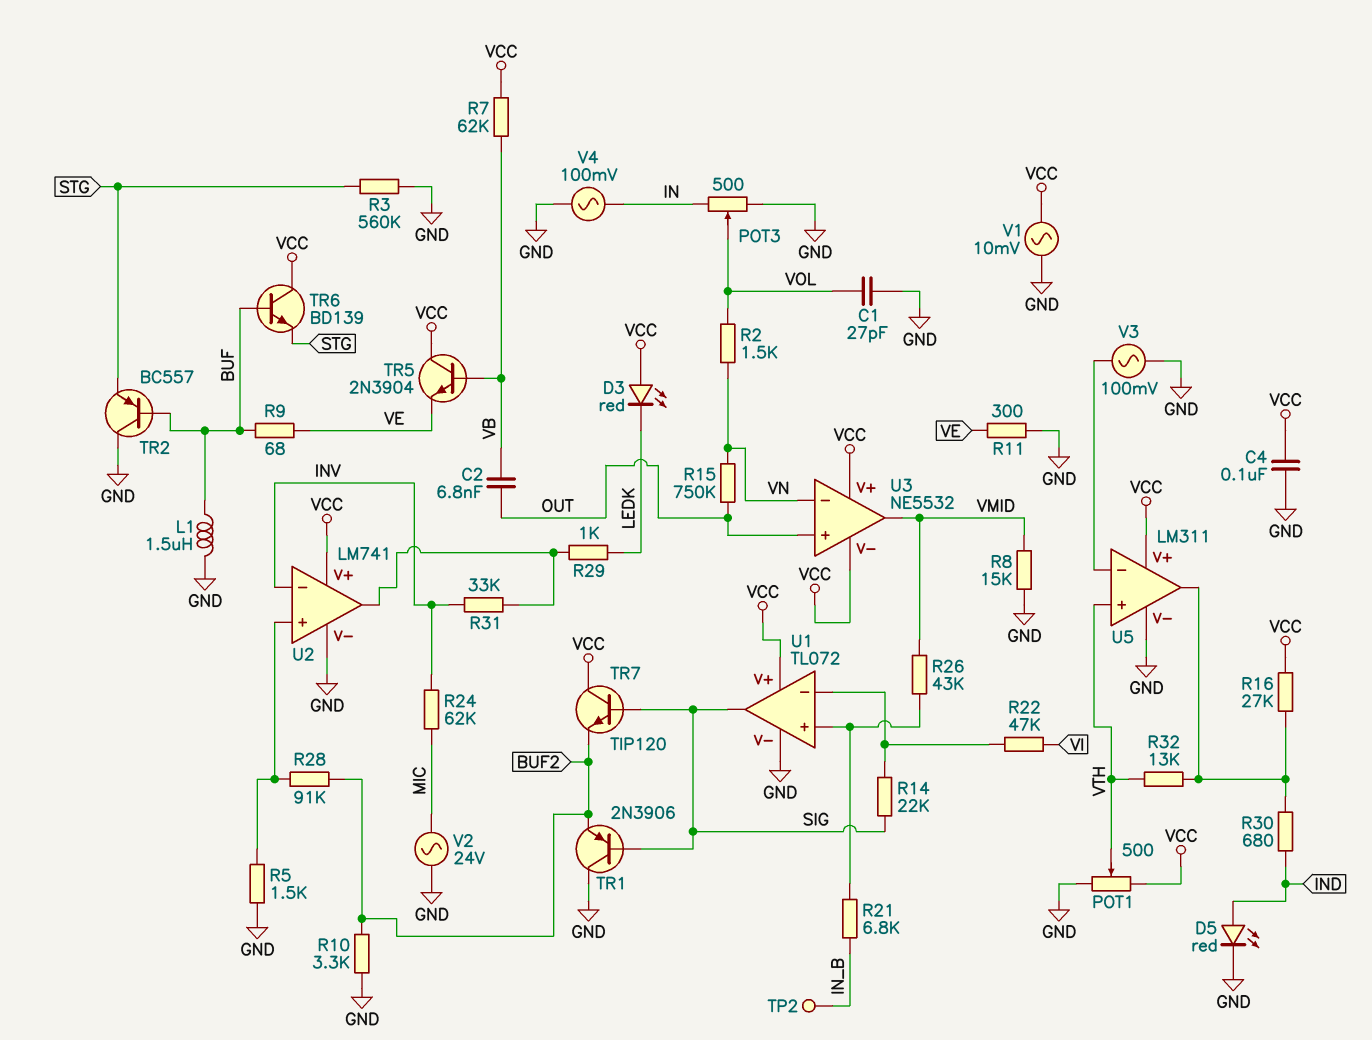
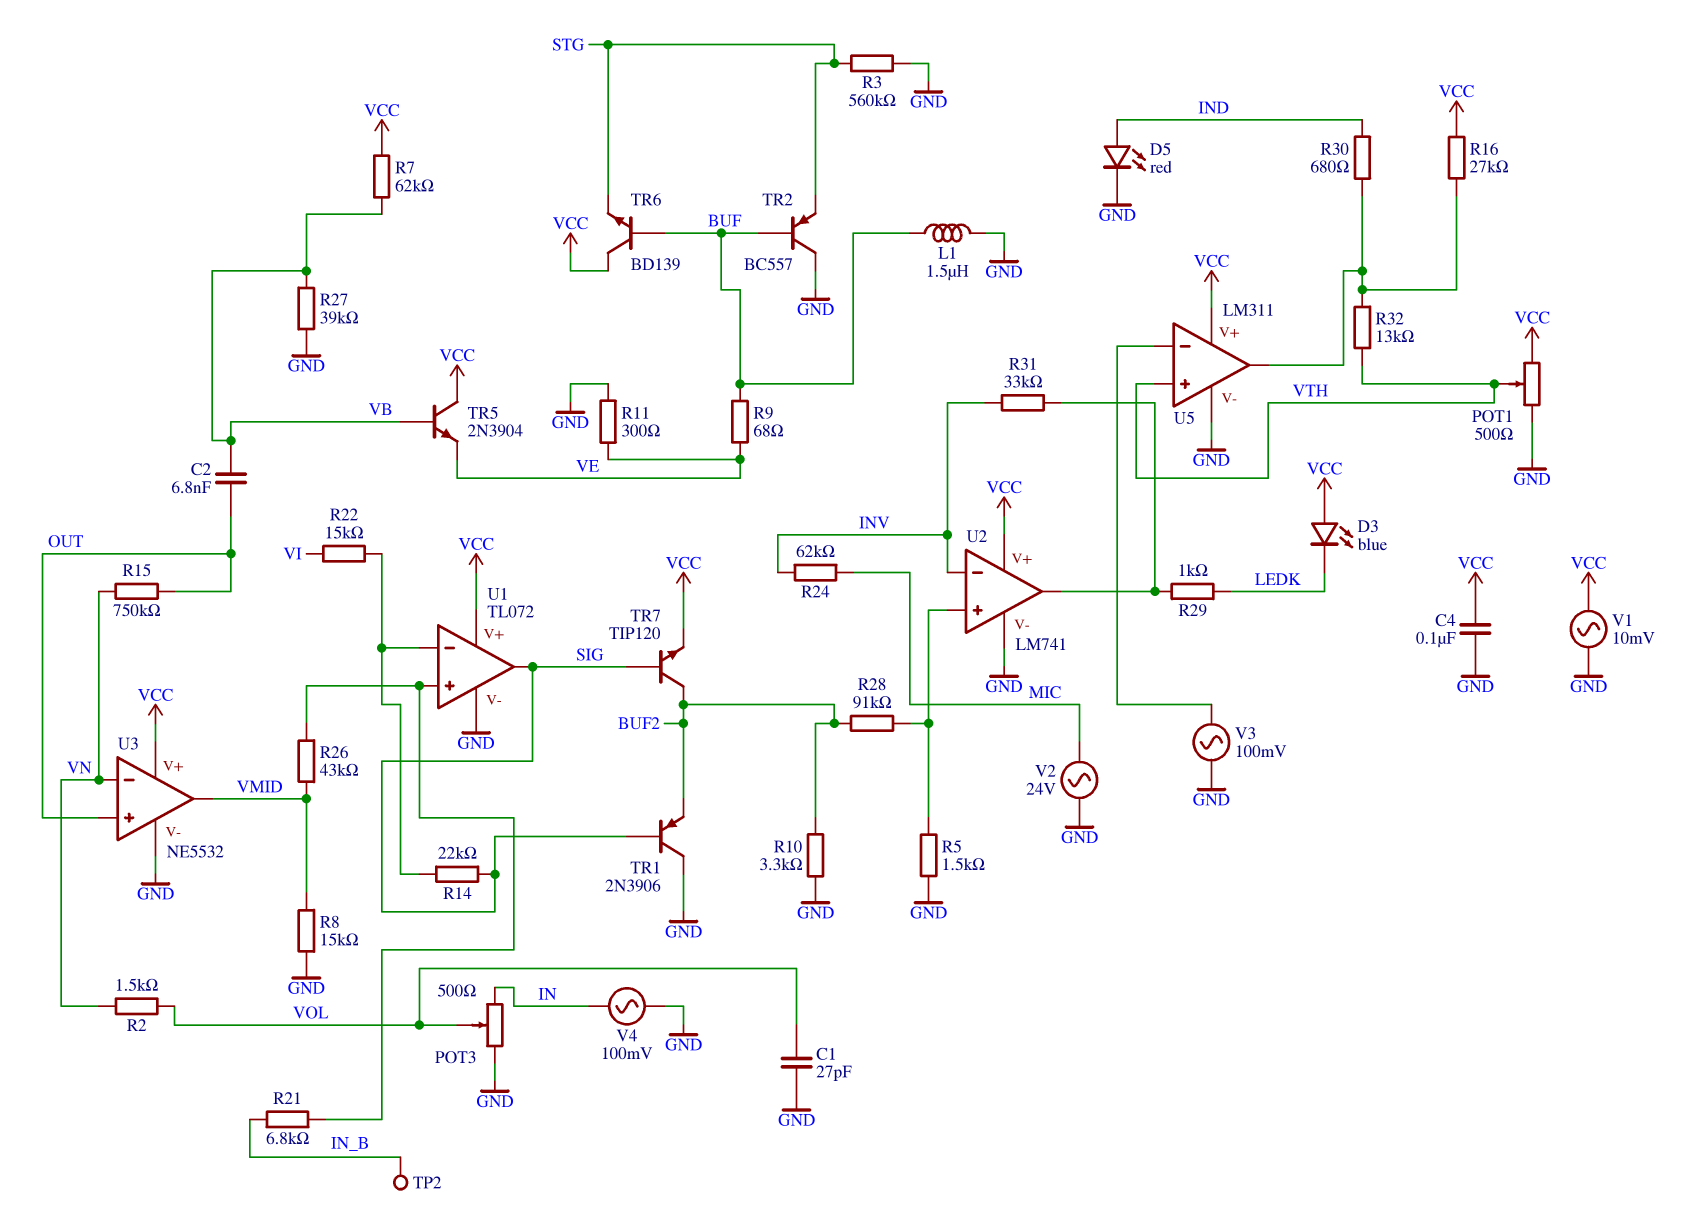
D3: LED red (A VCC, K LEDK) -> LED blue (A VCC, K LEDK)
R22: 47k (U1/in-, VI) -> 15k (U1/in-, VI)
R27: none -> 39k (GND, VB)
TR7: NPN TIP120 (B SIG, C VCC, E BUF2) -> NPN TIP120 (B SIG, C BUF2, E VCC)
U3 pin V-: VCC -> GND

